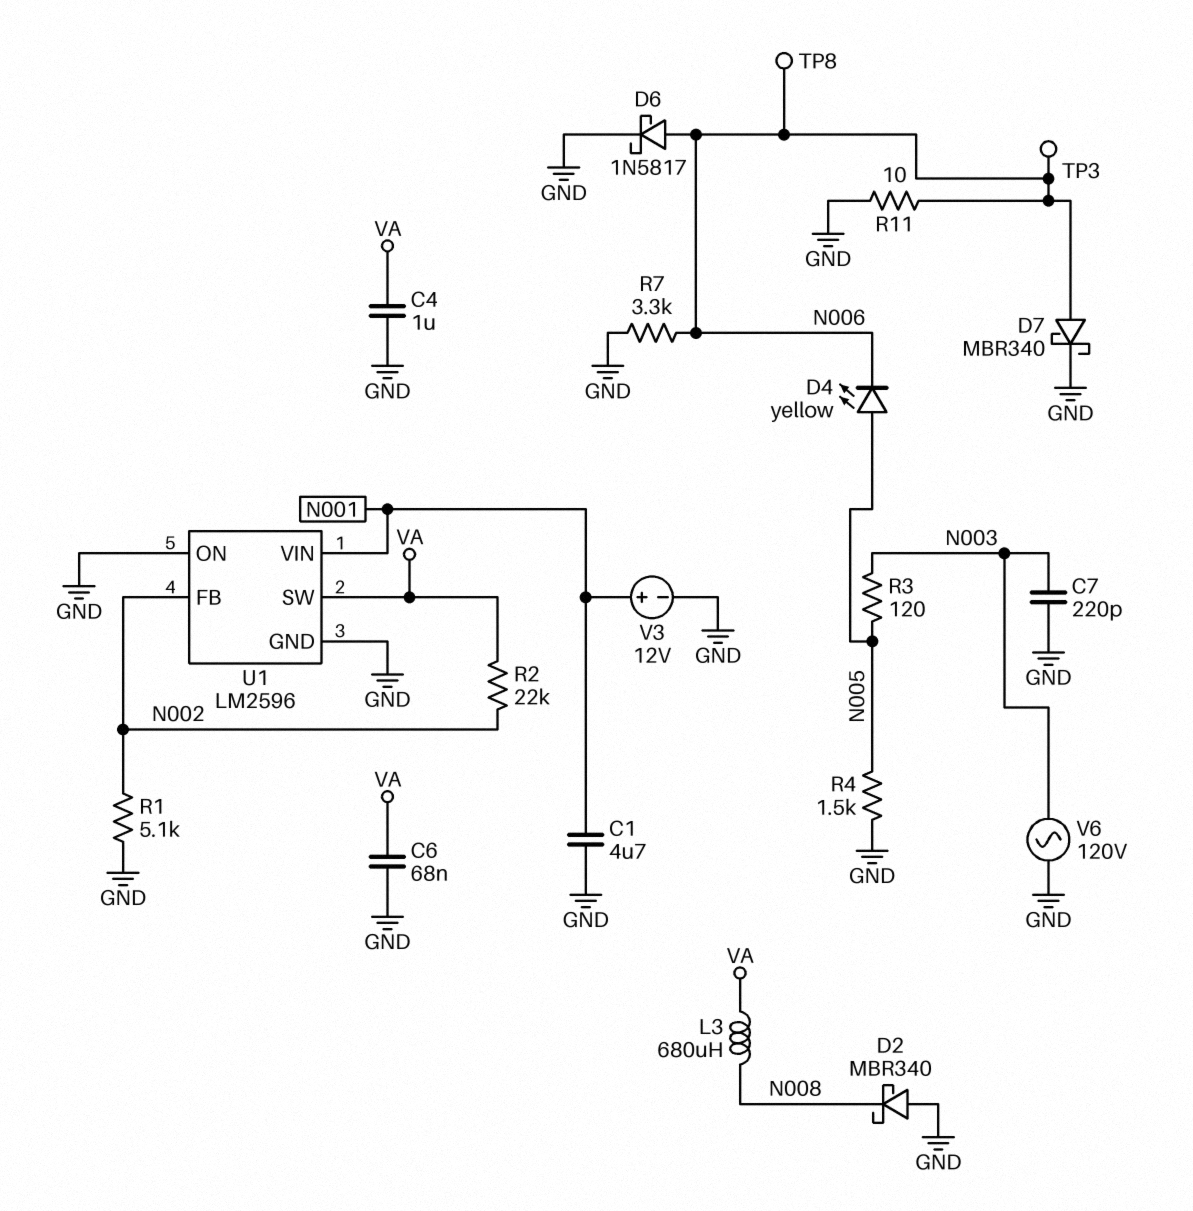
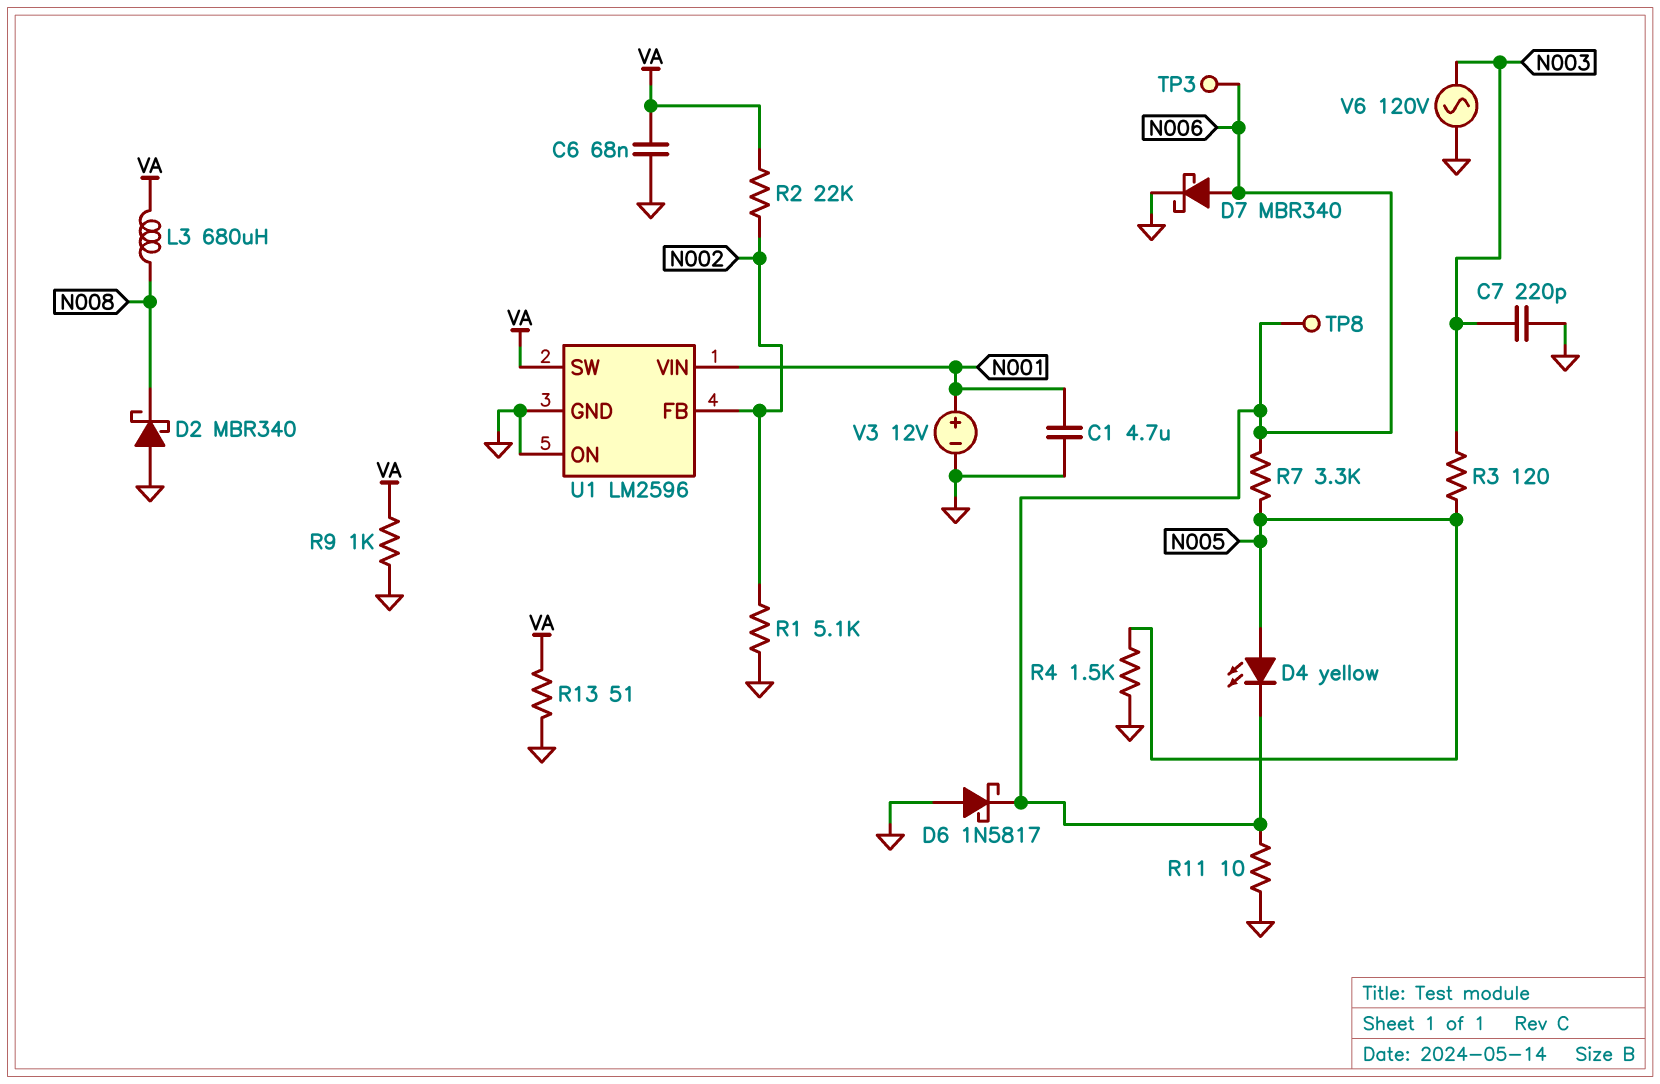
C4: 1uF (GND, VA) -> none
D6: schottky 1N5817 (A N006, K GND) -> schottky 1N5817 (A GND, K N006)
R7: 3.3k (GND, N006) -> 3.3k (N005, N006)
R9: none -> 1k (GND, VA)
R13: none -> 51 (GND, VA)

